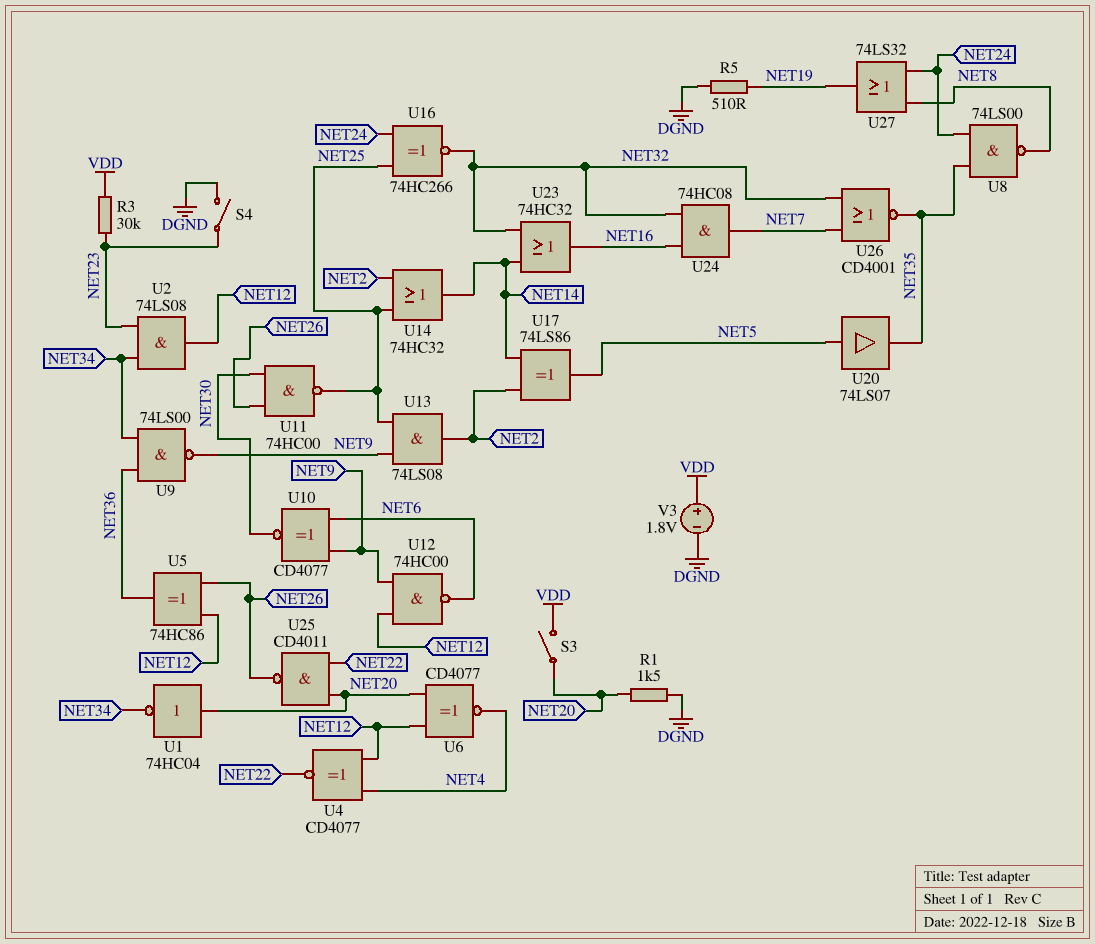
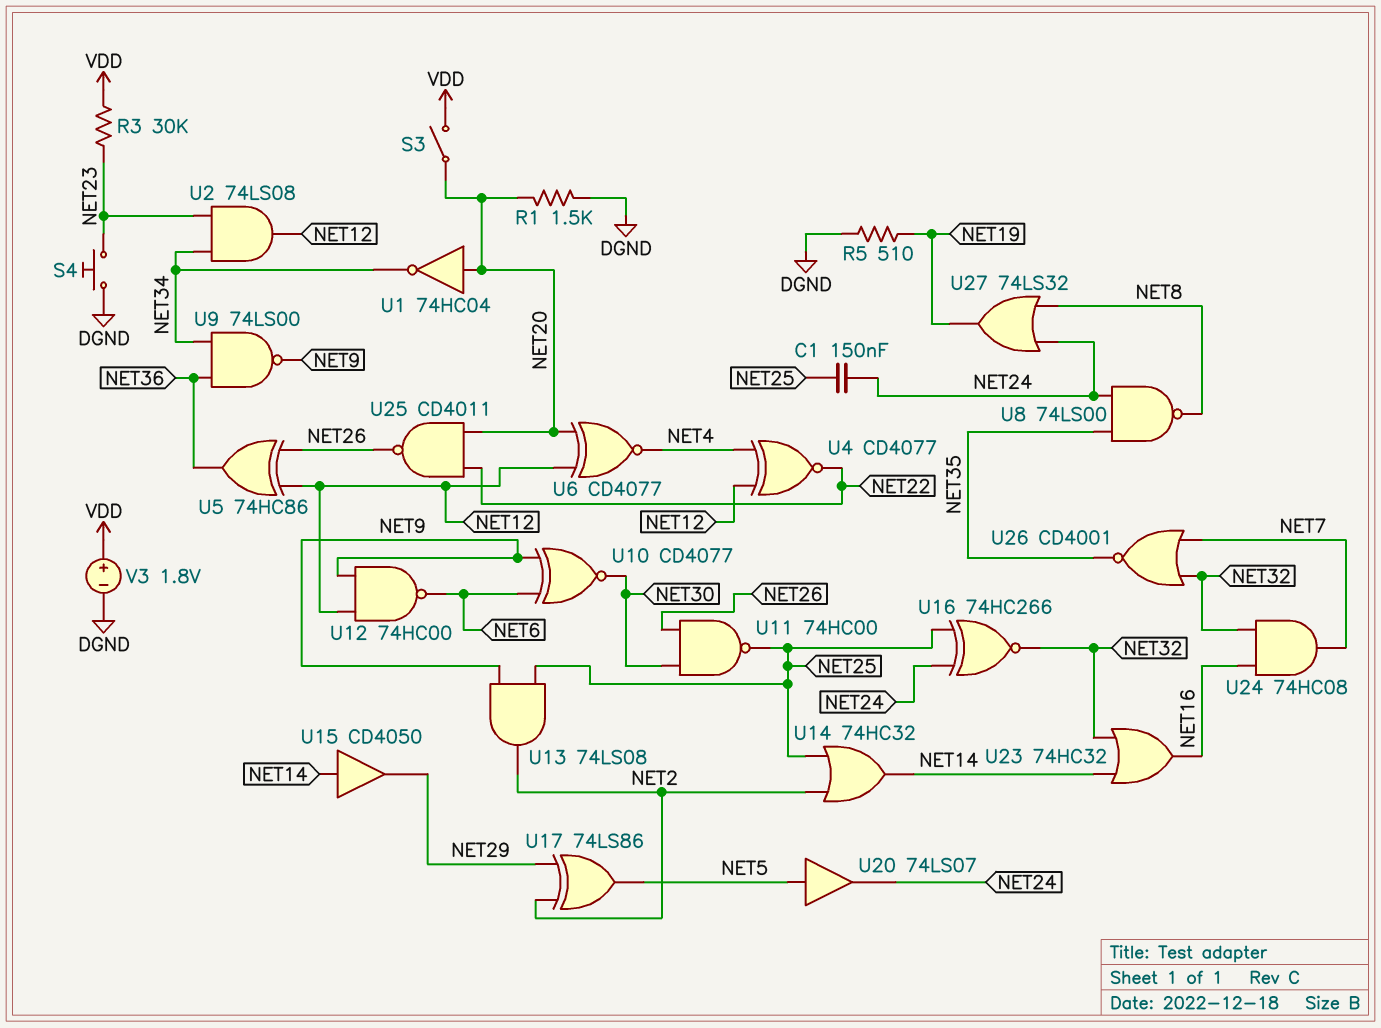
C1: none -> 150nF (NET24, NET25)
S4: switch (DGND, NET23) -> button (DGND, NET23)
U15: none -> buffer CD4050 (in NET14, out NET29)
U17: XOR 74LS86 (in NET2, in NET14, out NET5) -> XOR 74LS86 (in NET2, in NET29, out NET5)
U20: buffer 74LS07 (in NET5, out NET35) -> buffer 74LS07 (in NET5, out NET24)

